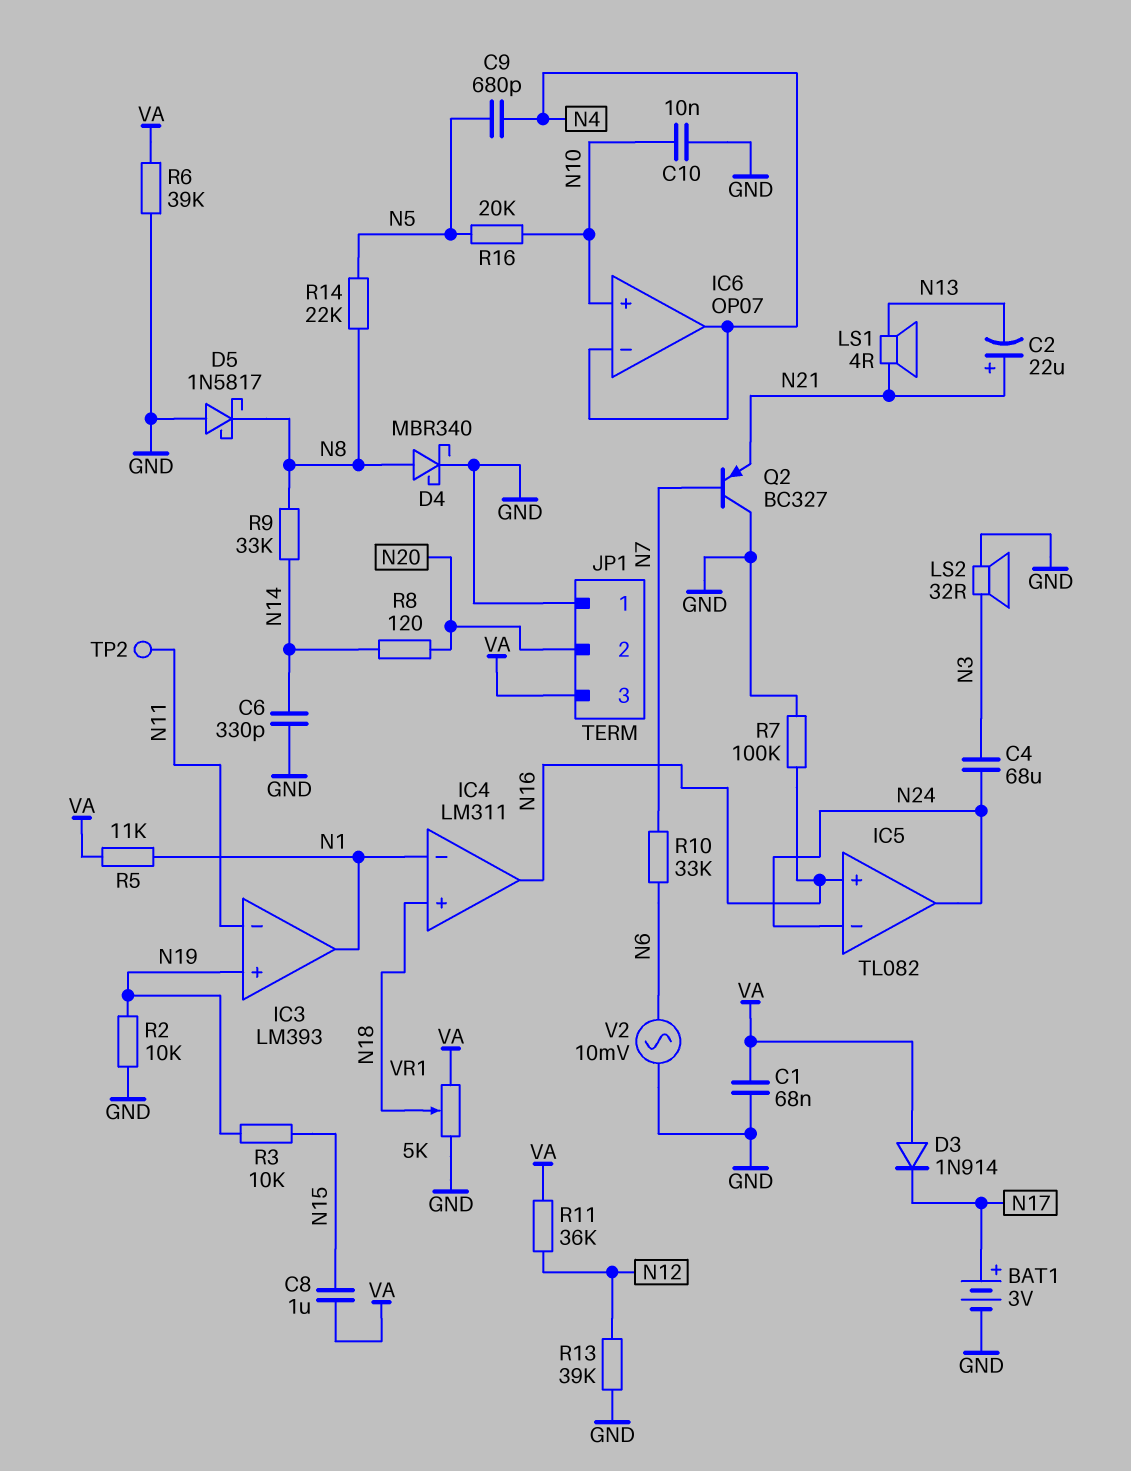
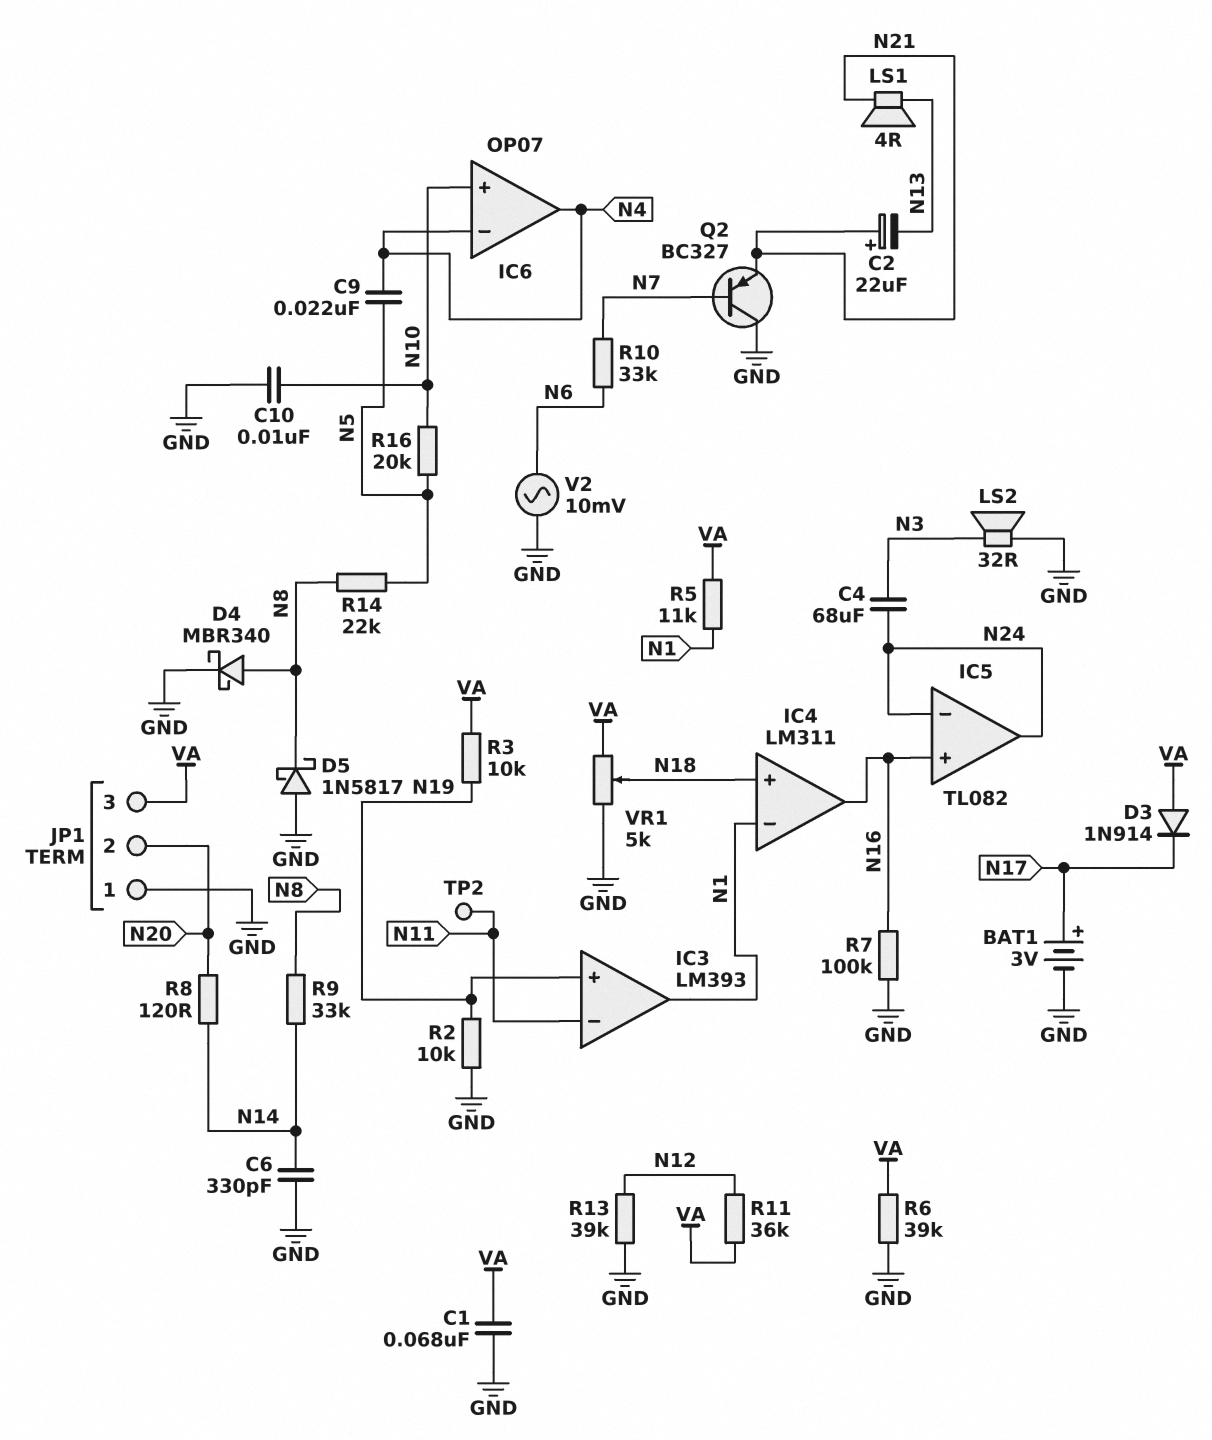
C8: 1uF (N15, VA) -> none
C9: 680pF (N4, N5) -> 22nF (N4, N5)
R3: 10k (N15, N19) -> 10k (N19, VA)

